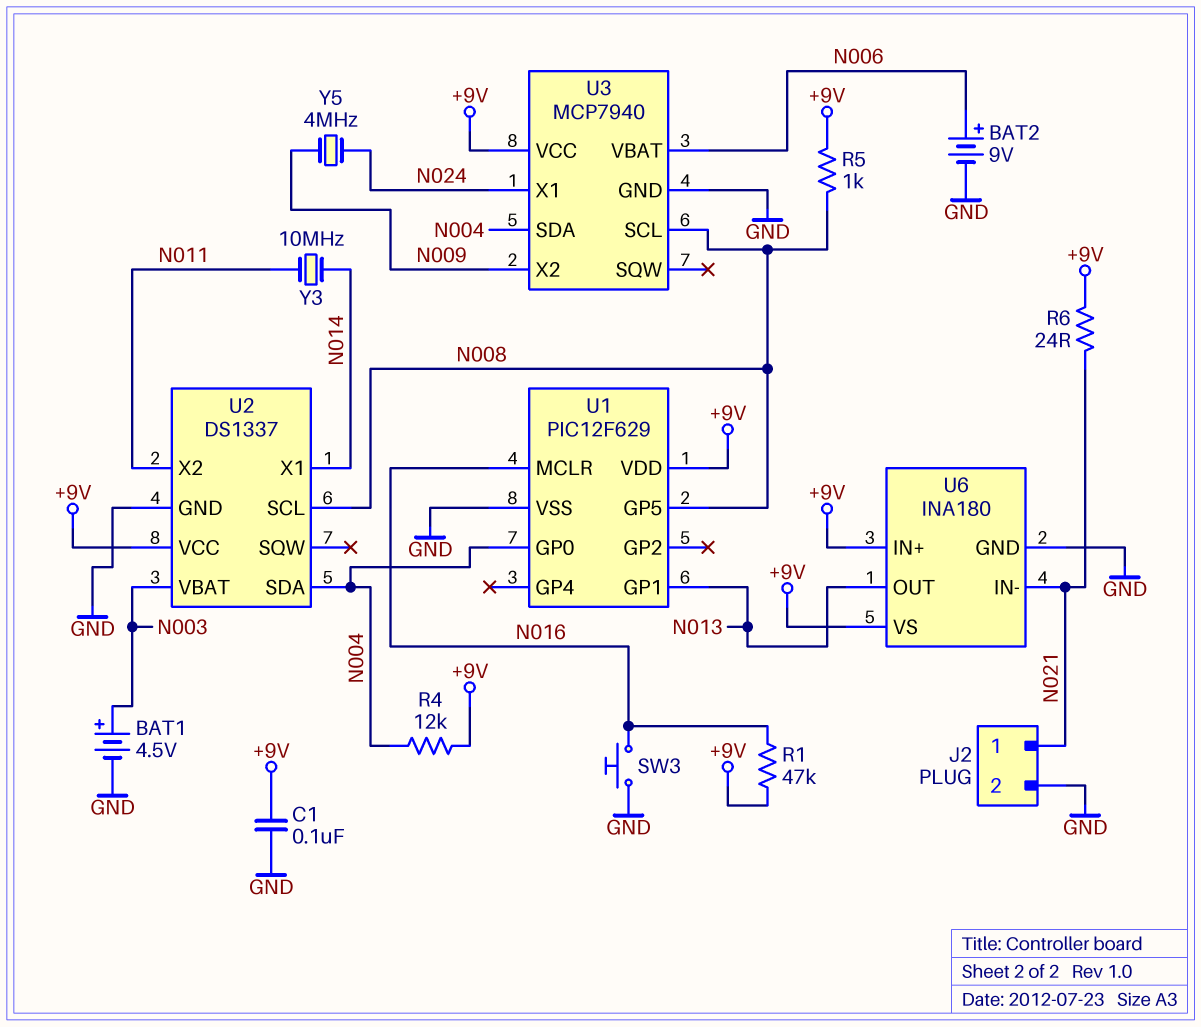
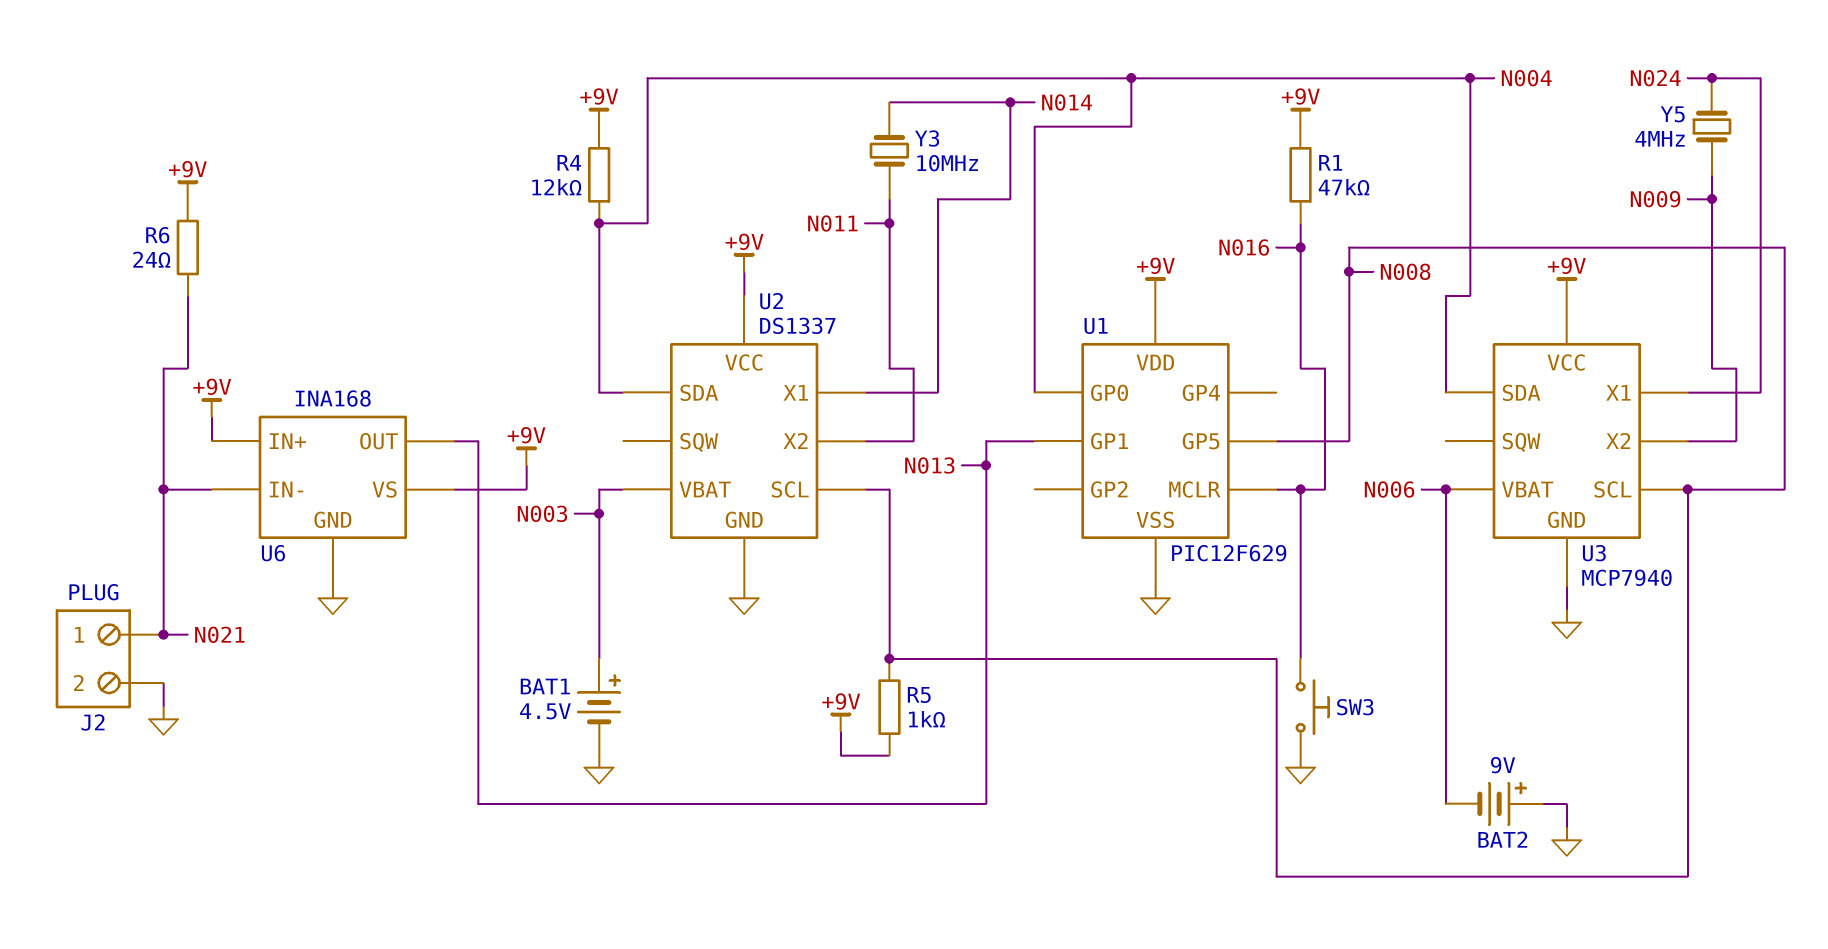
BAT2: 9V (plus N006, minus GND) -> 9V (plus GND, minus N006)
C1: 100nF (+9V, GND) -> none
U6: INA180 -> INA168

